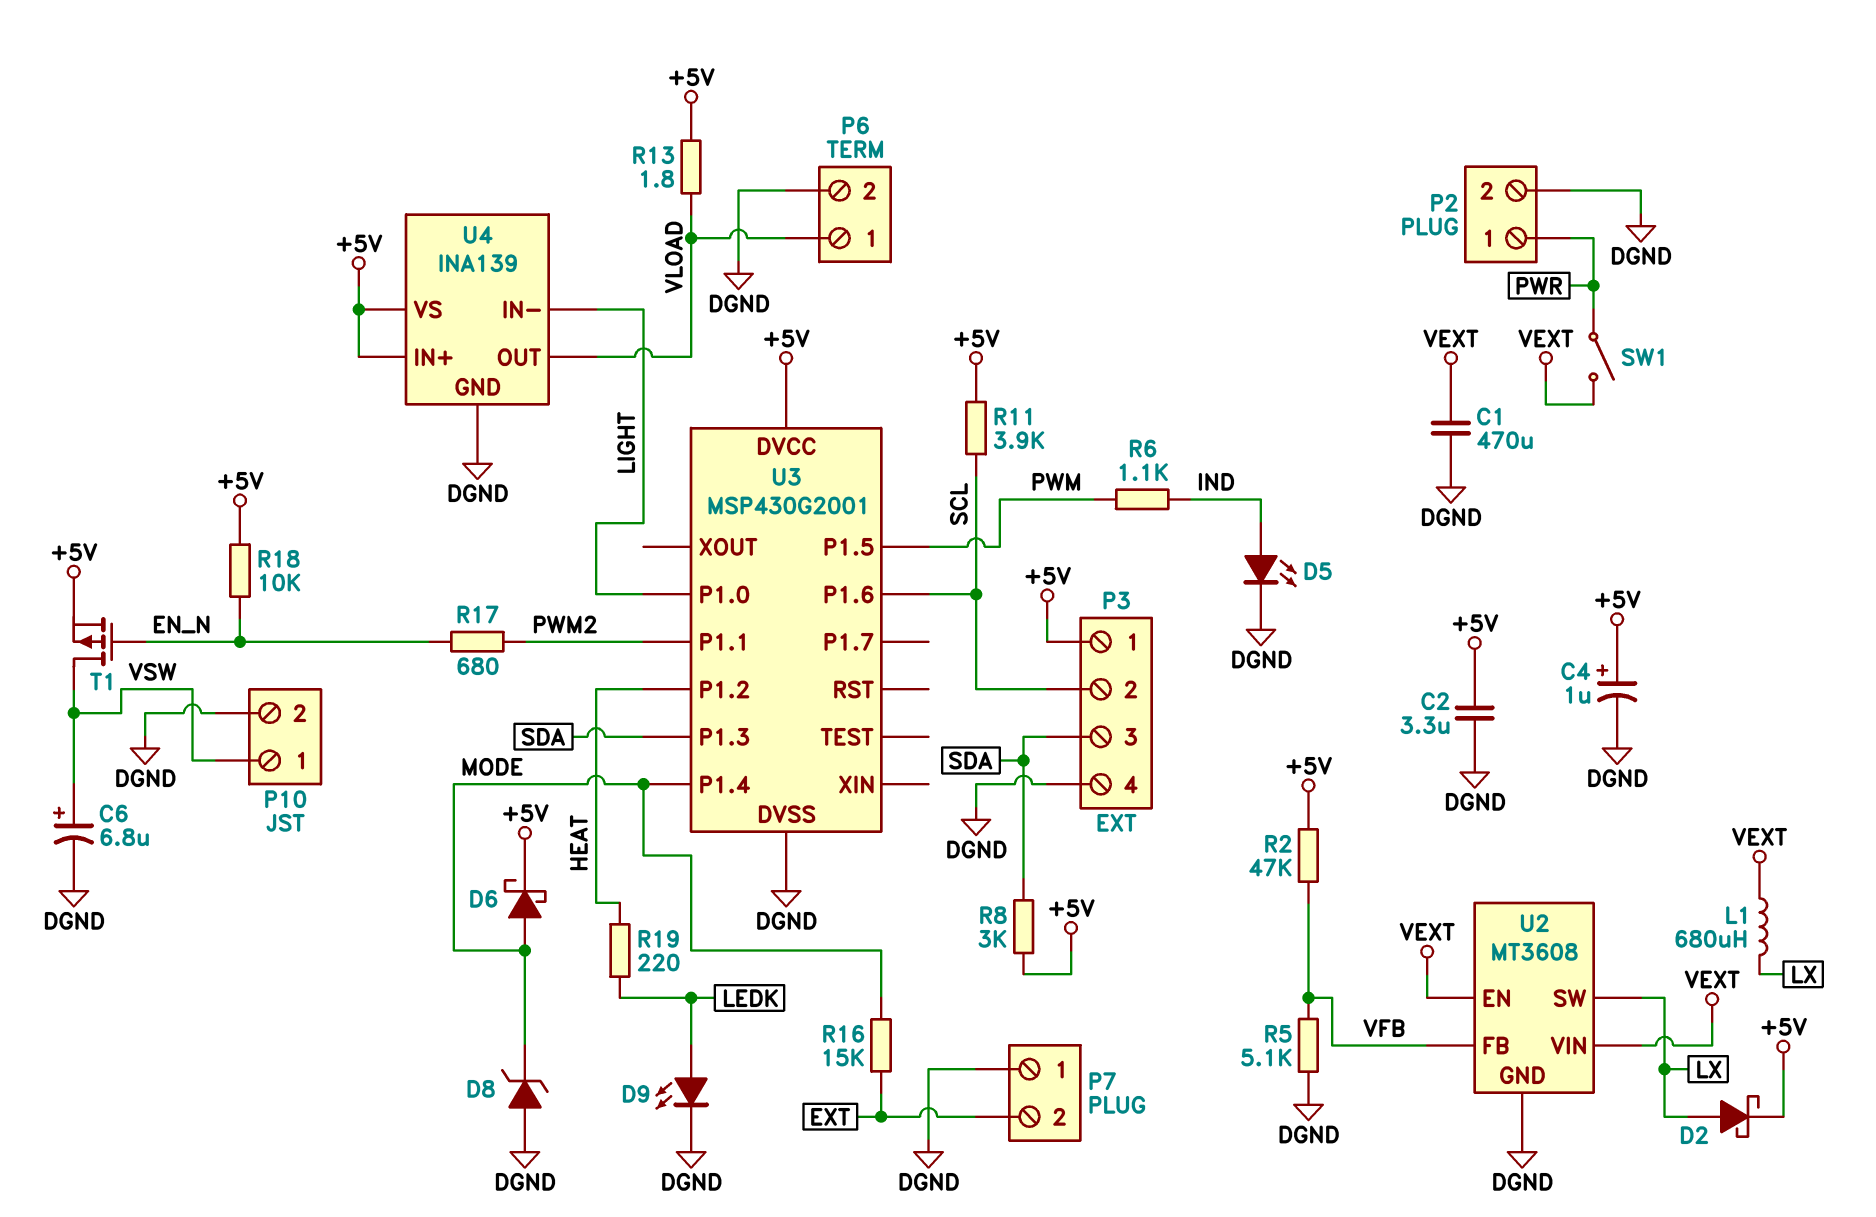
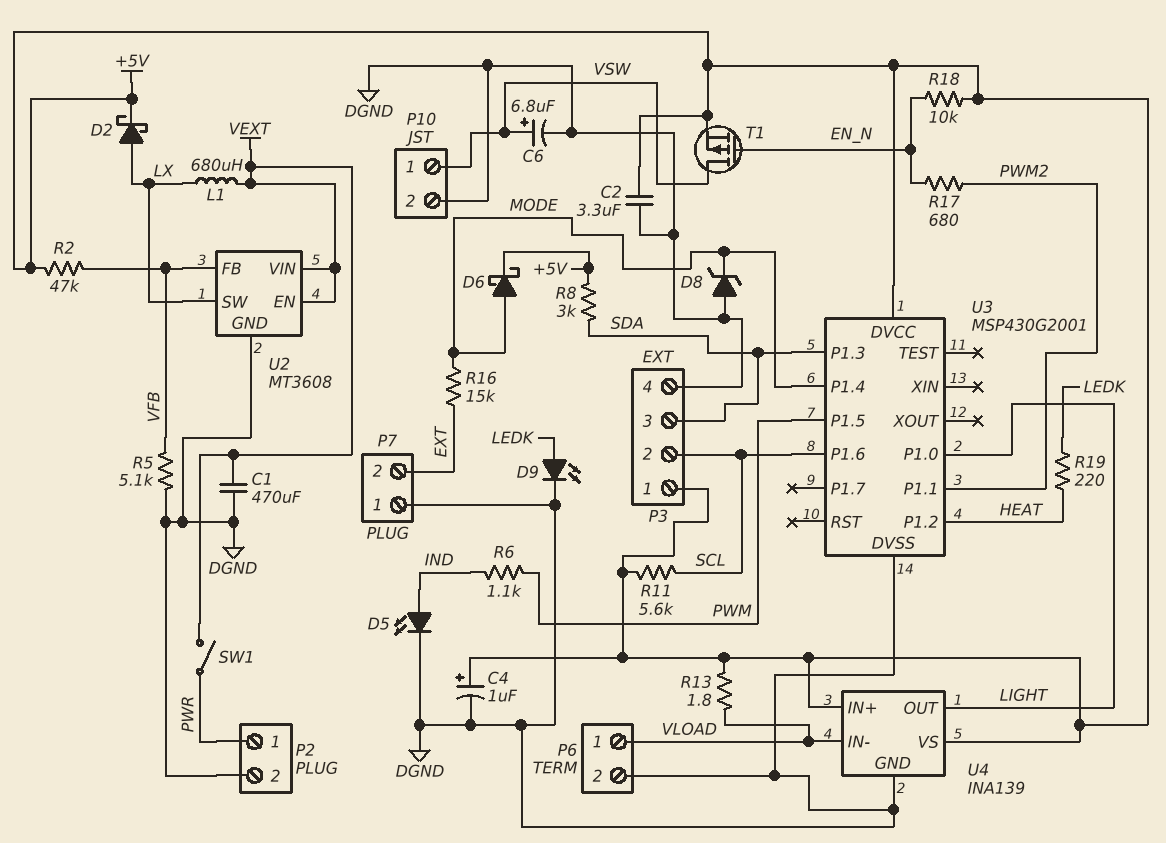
R11: 3.9k (+5V, SCL) -> 5.6k (+5V, SCL)
U4 pin IN-: LIGHT -> VLOAD
U4 pin OUT: VLOAD -> LIGHT

